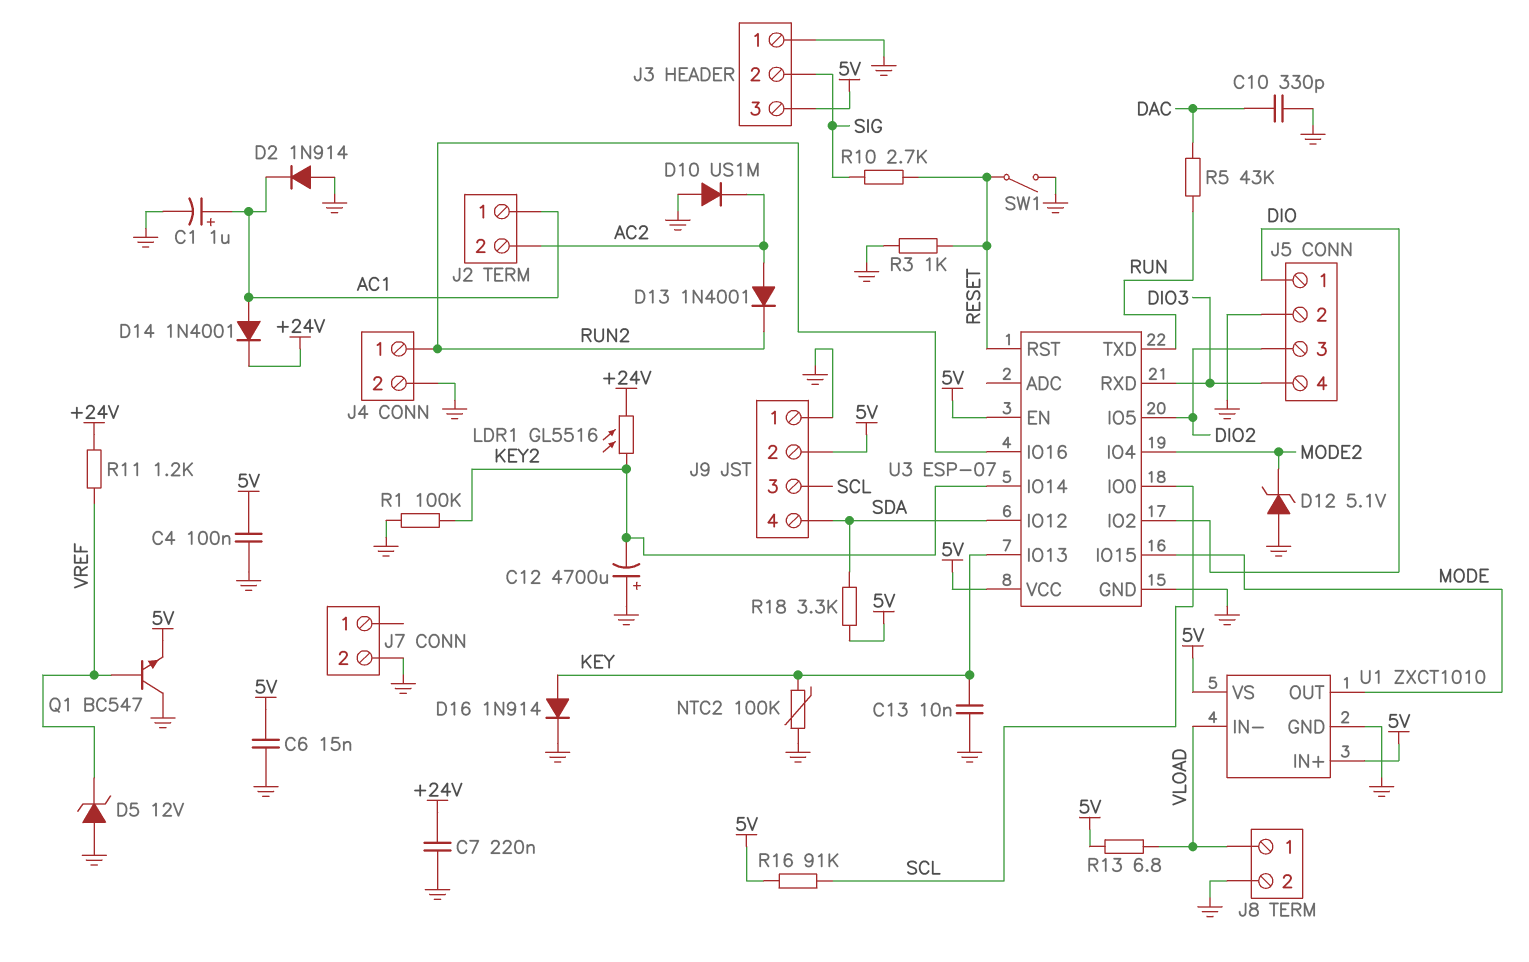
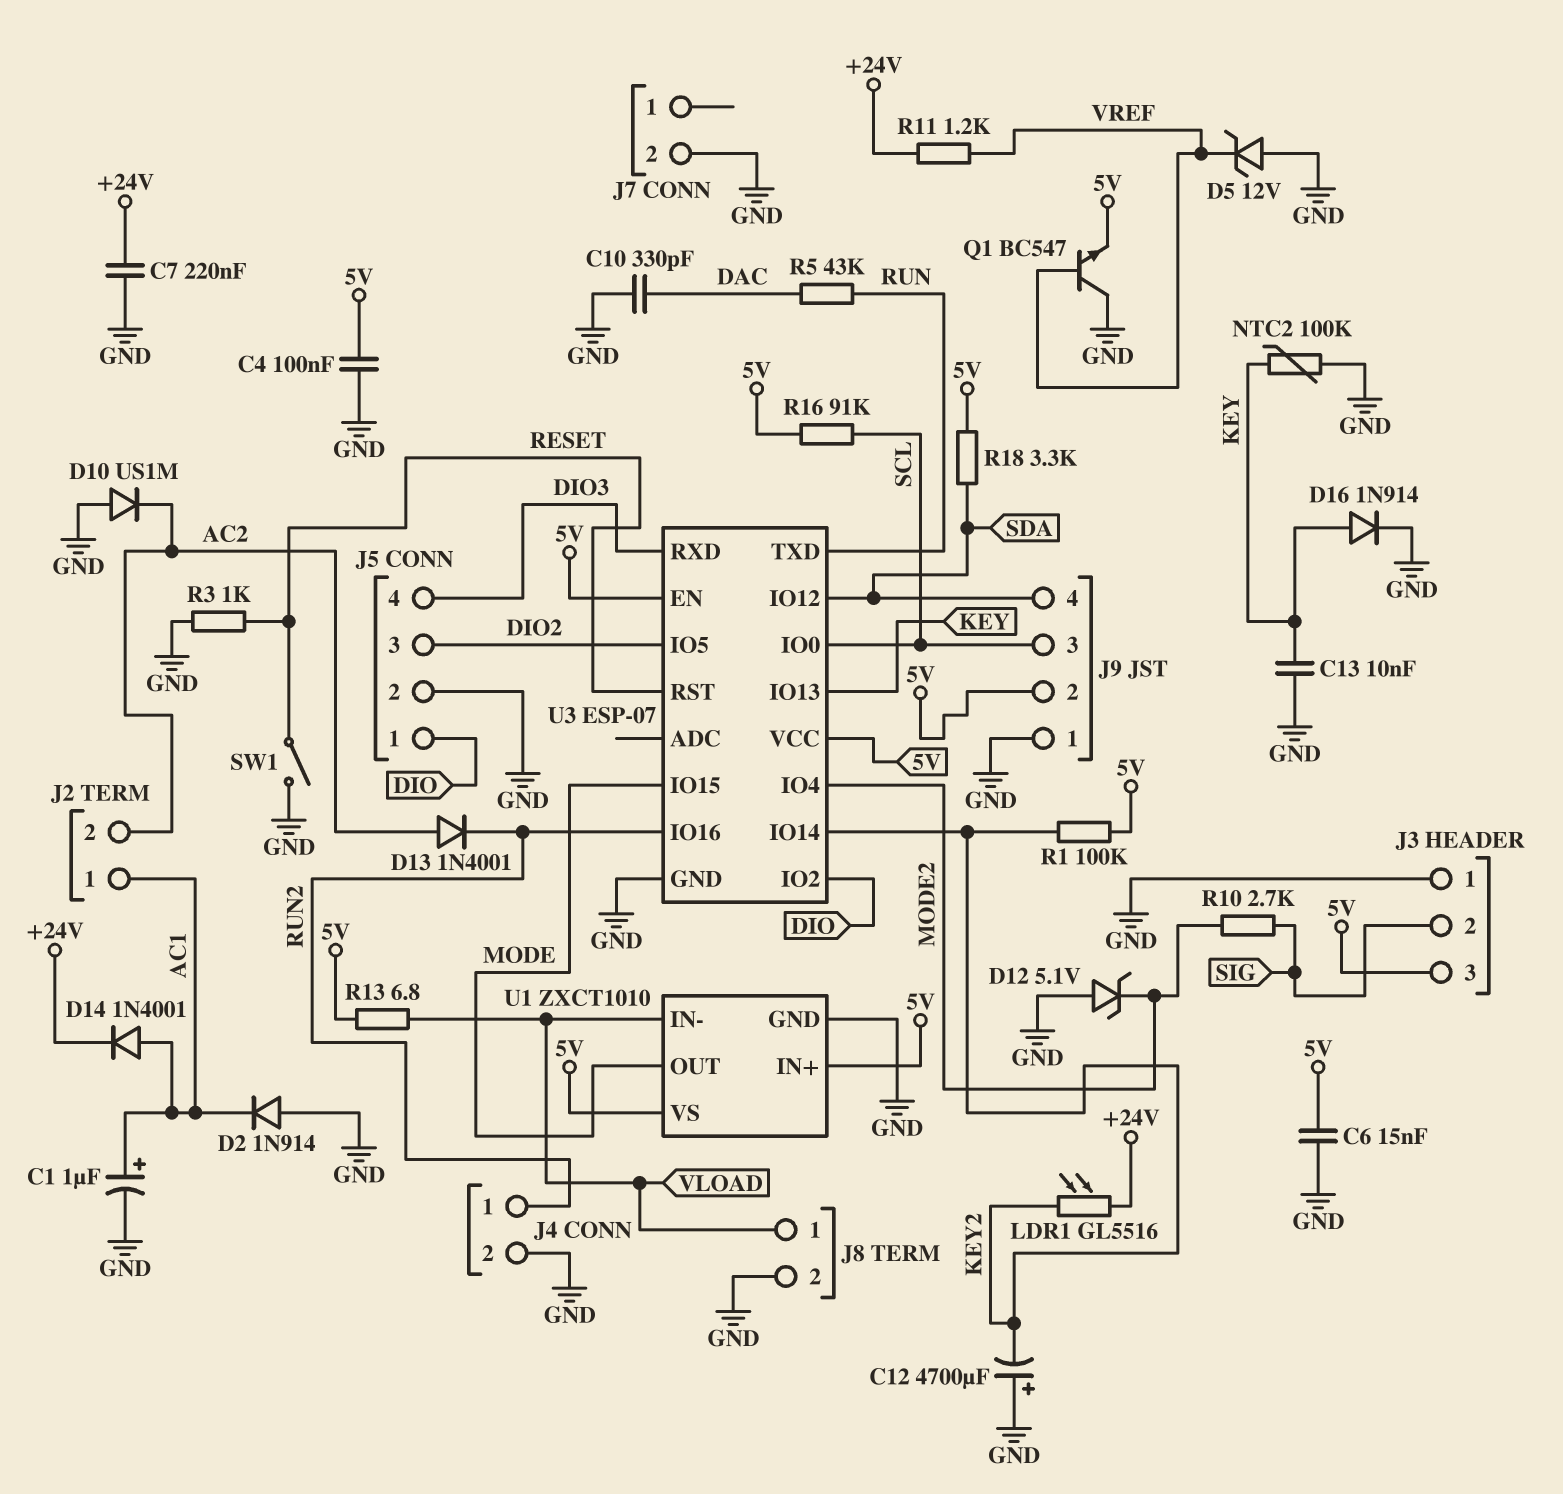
R1: 100k (GND, KEY2) -> 100k (5V, KEY2)
R10: 2.7k (RESET, SIG) -> 2.7k (MODE2, SIG)

